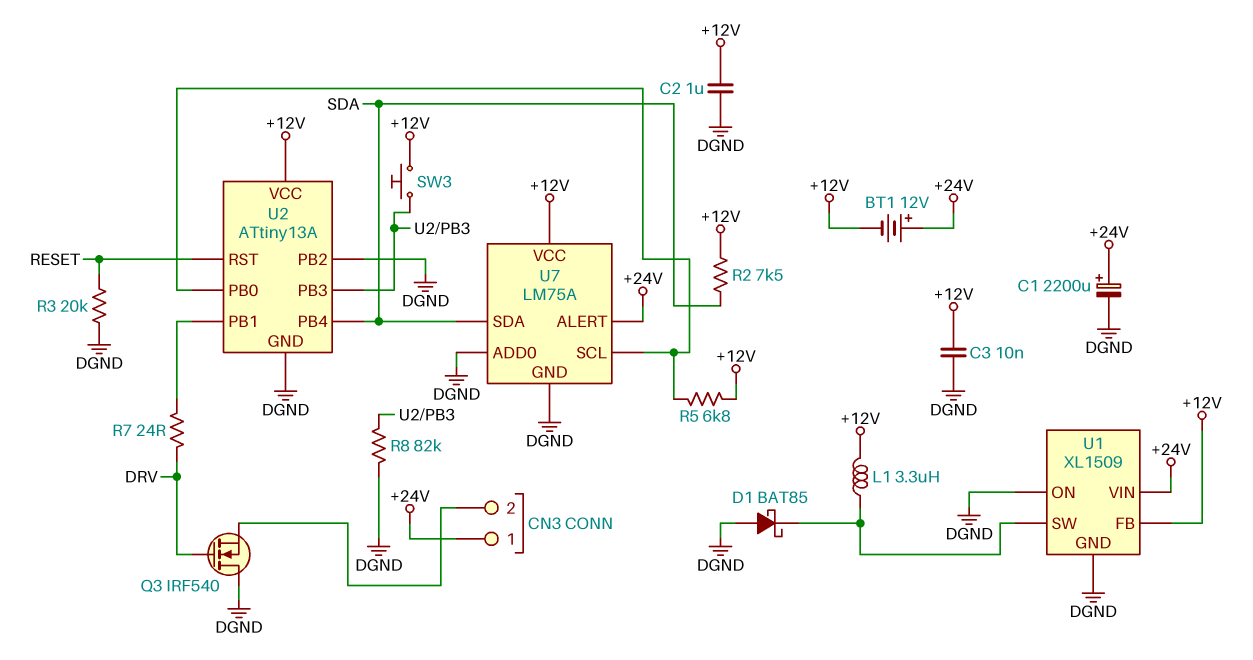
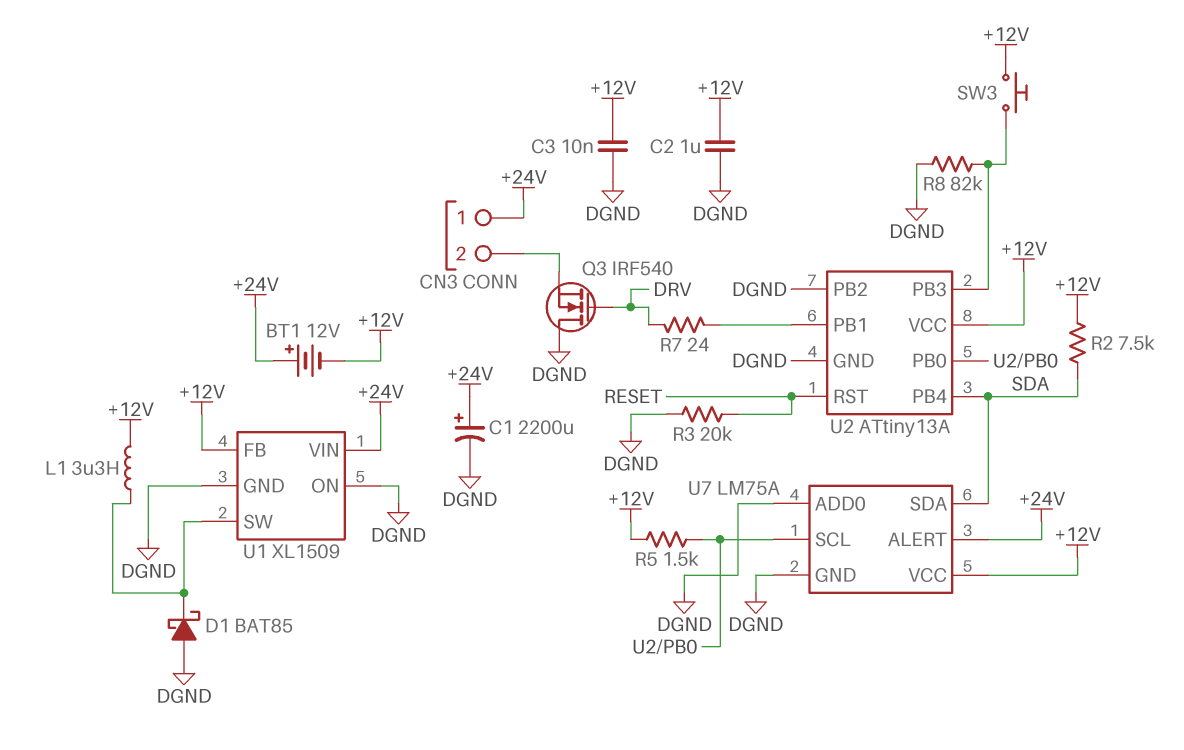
R5: 6.8k (+12V, U2/PB0) -> 1.5k (+12V, U2/PB0)

